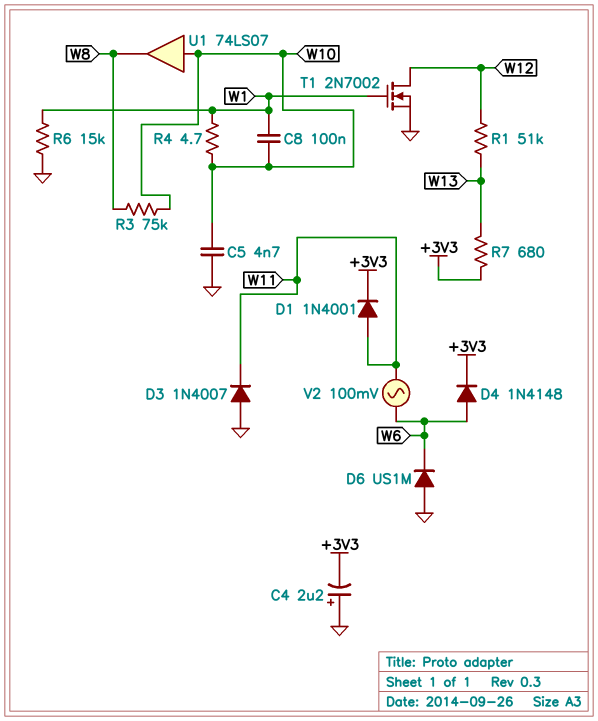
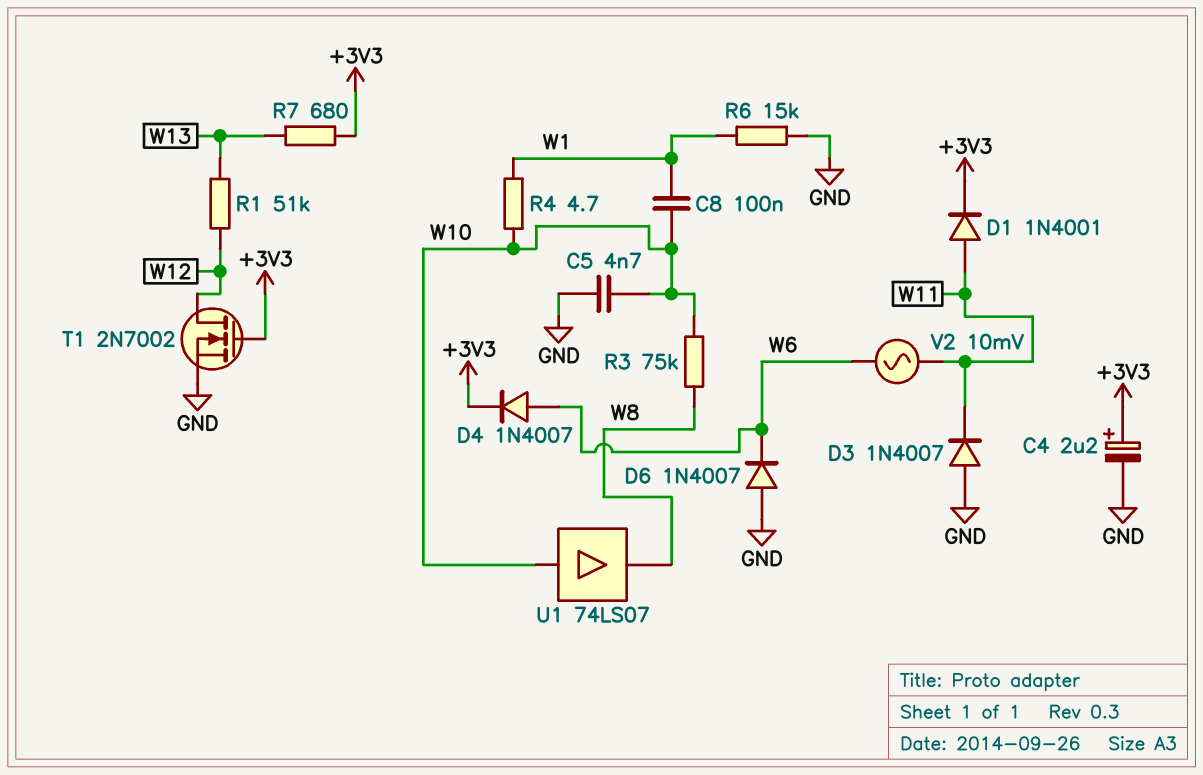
C4: 2.2uF (plus GND, minus +3V3) -> 2.2uF (plus +3V3, minus GND)
D4: diode 1N4148 (A W6, K +3V3) -> diode 1N4007 (A W6, K +3V3)
D6: diode US1M (A GND, K W6) -> diode 1N4007 (A GND, K W6)
T1: NMOS 2N7002 (G W1, D W12, S GND) -> NMOS 2N7002 (G +3V3, D W12, S GND)
V2: AC 100mV (W6, W11) -> AC 10mV (W6, W11)

